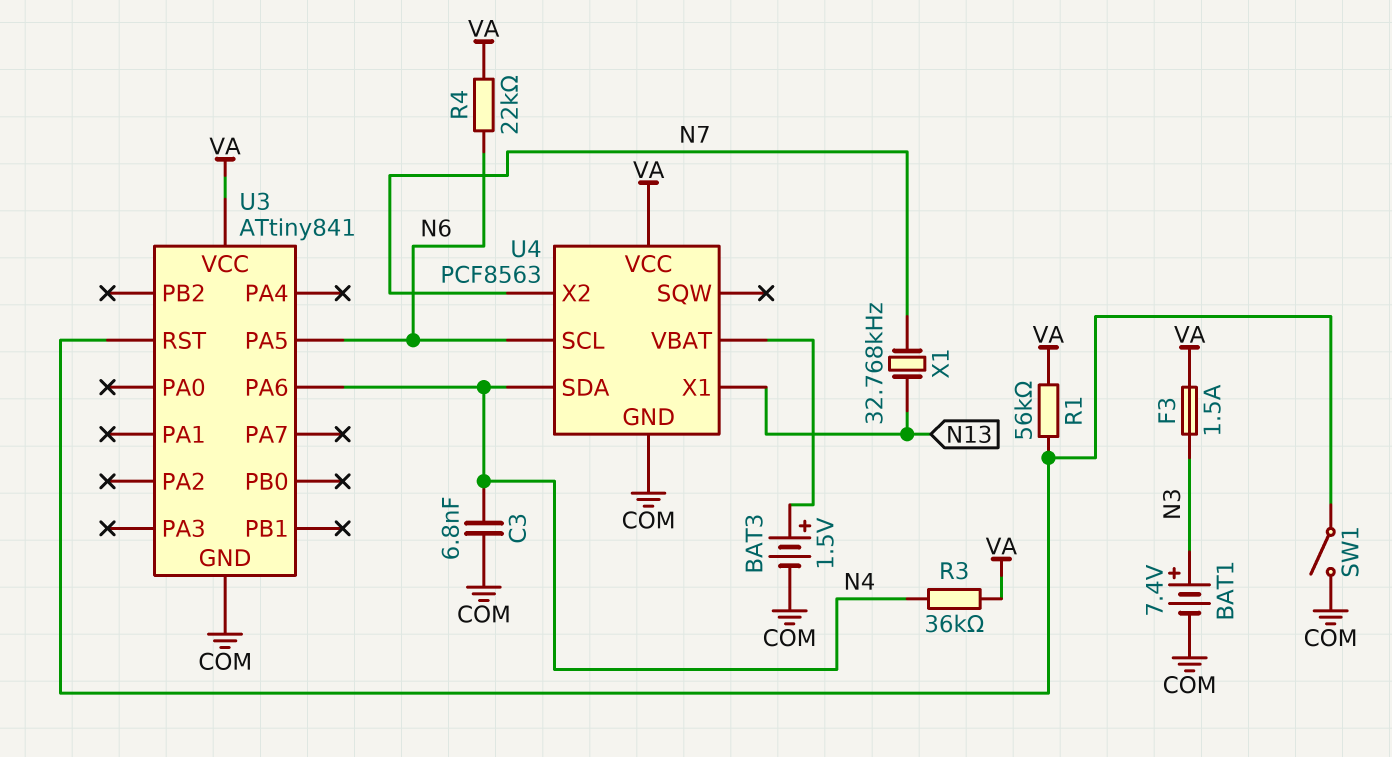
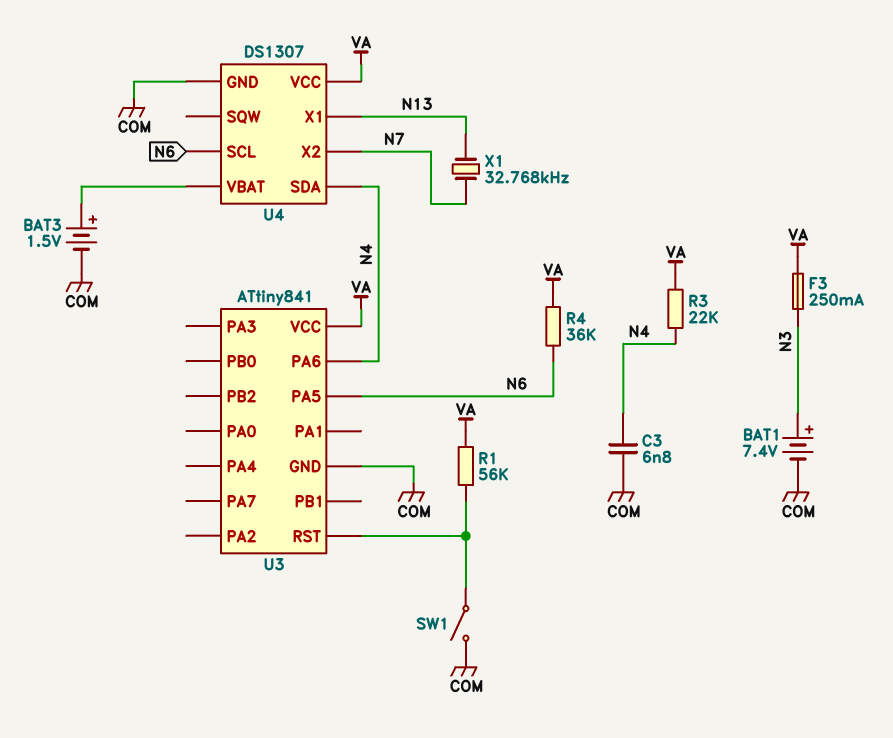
F3: 1.5A (N3, VA) -> 250mA (N3, VA)
R3: 36k (N4, VA) -> 22k (N4, VA)
R4: 22k (N6, VA) -> 36k (N6, VA)
U4: PCF8563 -> DS1307

